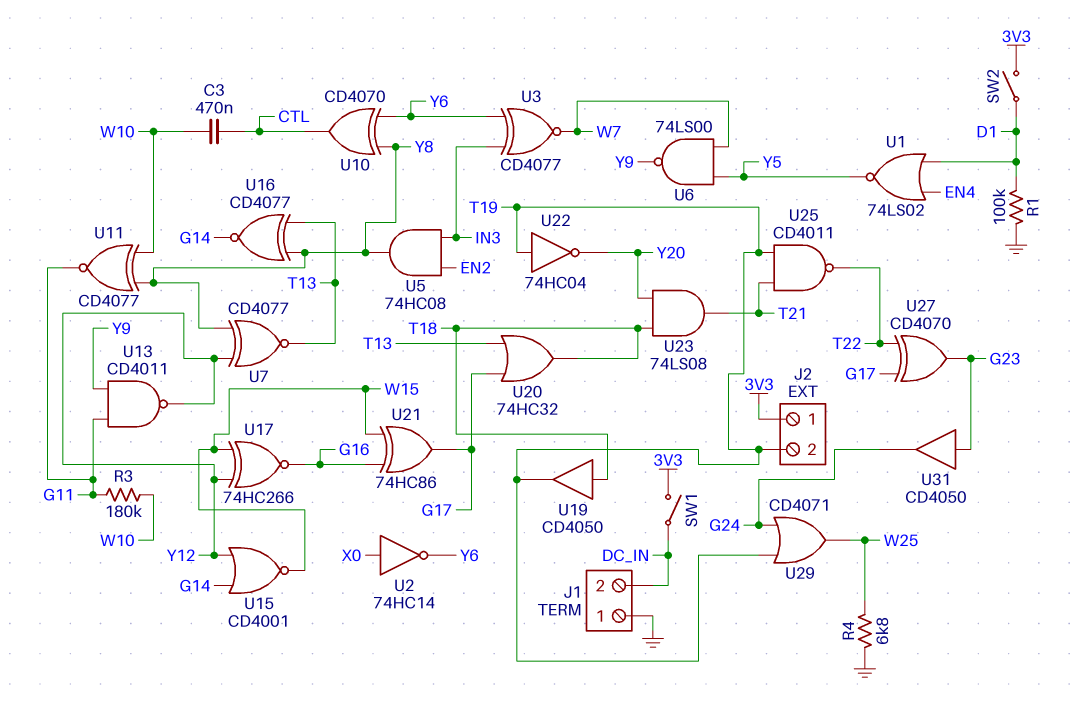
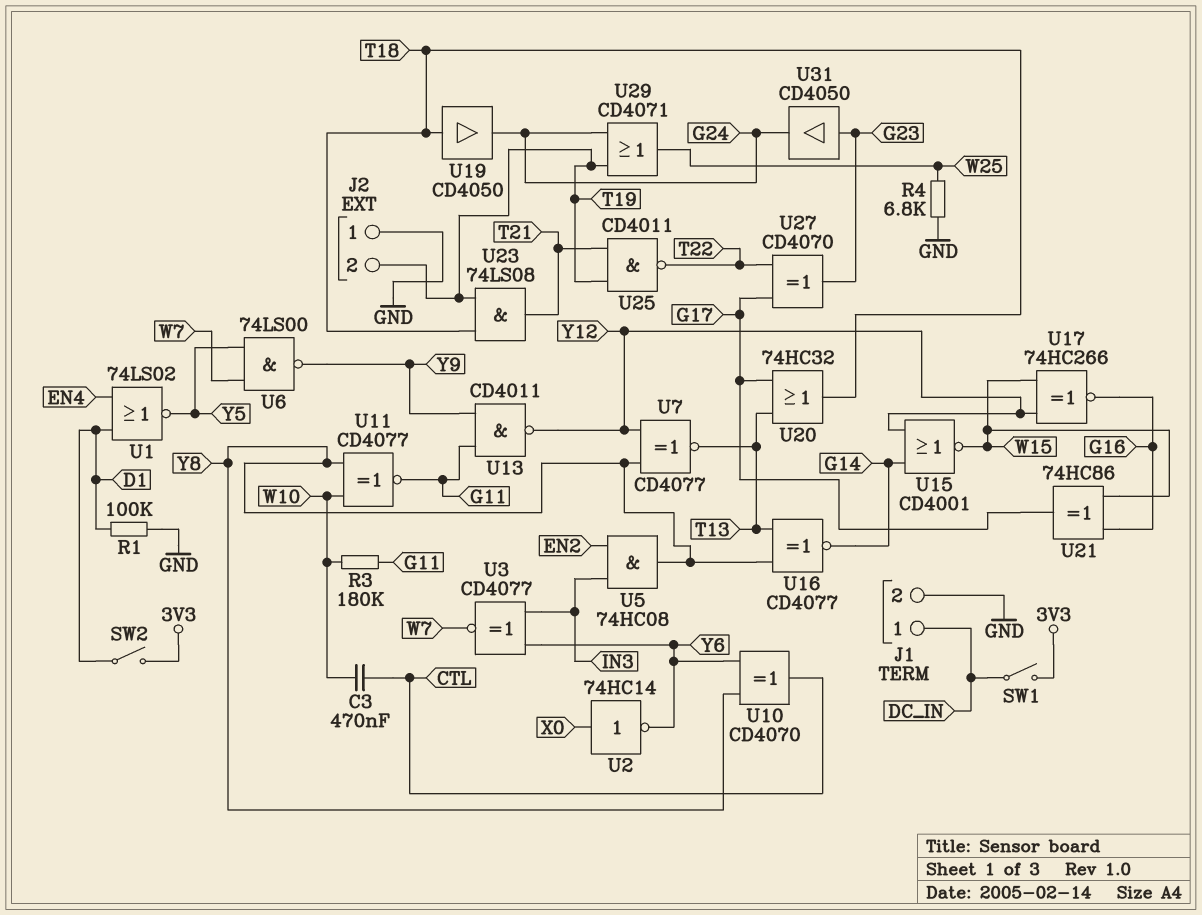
J1 pin 1: GND -> DC_IN
J1 pin 2: DC_IN -> GND
J2 pin 1: 3V3 -> GND
U19: buffer CD4050 (in T18, out T19) -> buffer CD4050 (in T18, out G24)
U22: NOT 74HC04 (in T19, out Y20) -> none
U23: AND 74LS08 (in T18, in Y20, out T21) -> AND 74LS08 (in T18, in T19, out T21)

